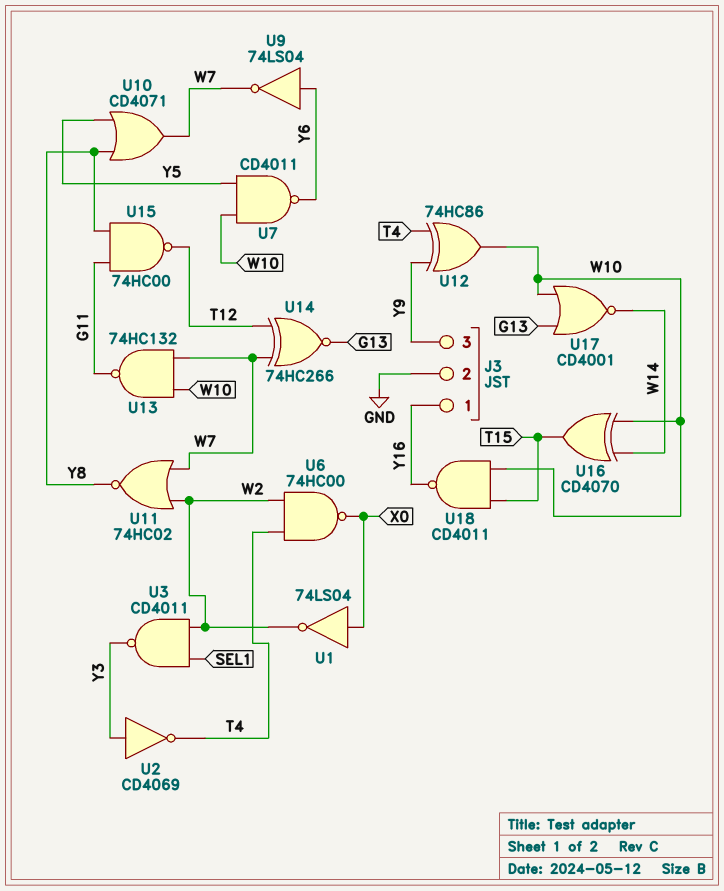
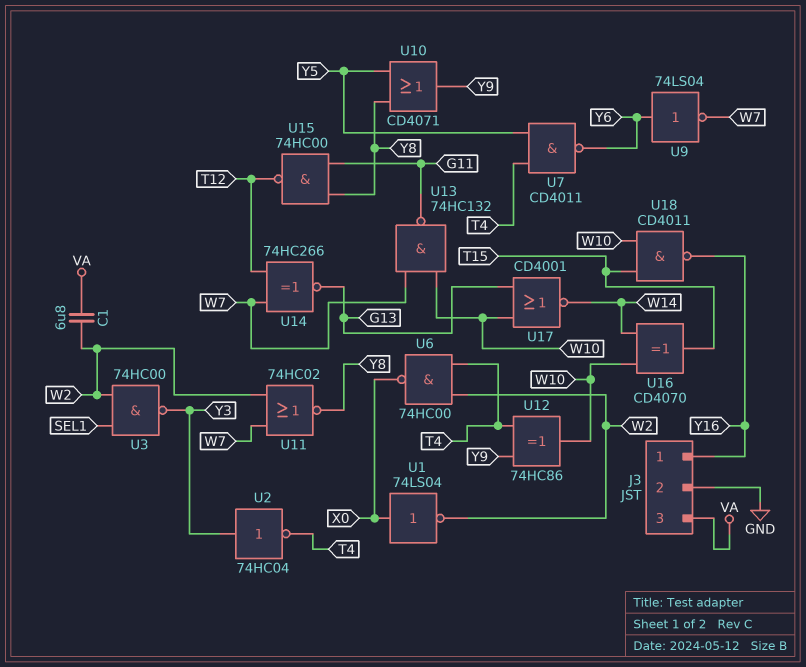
C1: none -> 6.8uF (VA, W2)
J3 pin 3: Y9 -> VA
U2: NOT CD4069 (in Y3, out T4) -> NOT 74HC04 (in Y3, out T4)
U3: NAND CD4011 (in SEL1, in W2, out Y3) -> NAND 74HC00 (in SEL1, in W2, out Y3)
U7: NAND CD4011 (in W10, in Y5, out Y6) -> NAND CD4011 (in T4, in Y5, out Y6)
U10: OR CD4071 (in Y5, in Y8, out W7) -> OR CD4071 (in Y5, in Y8, out Y9)

